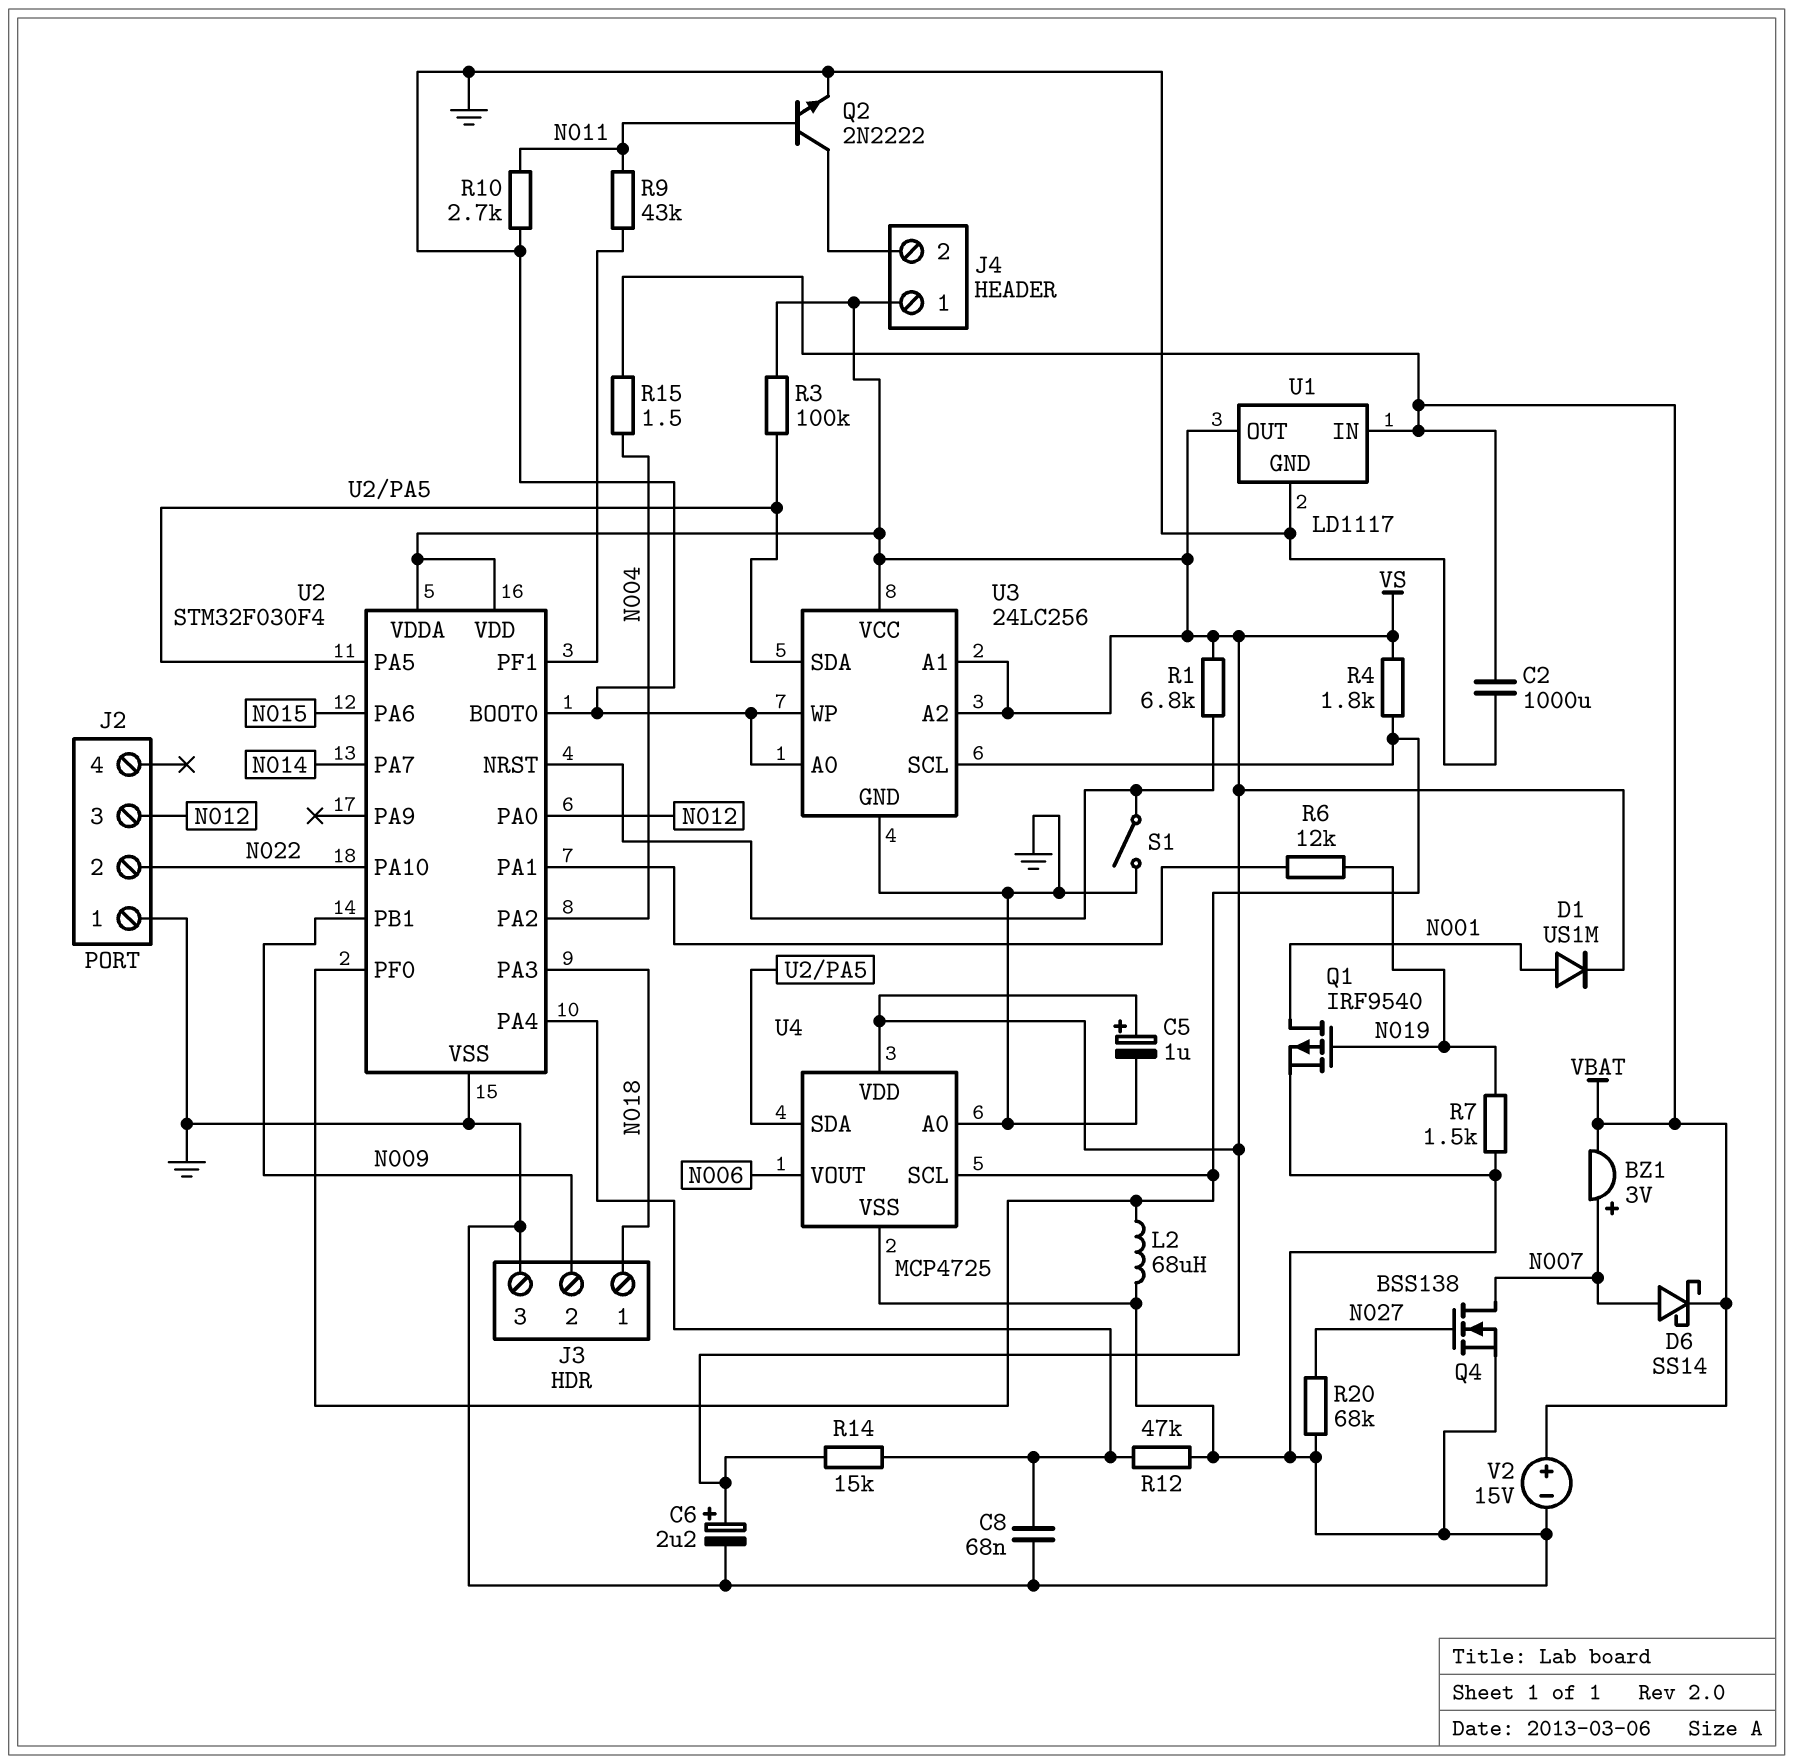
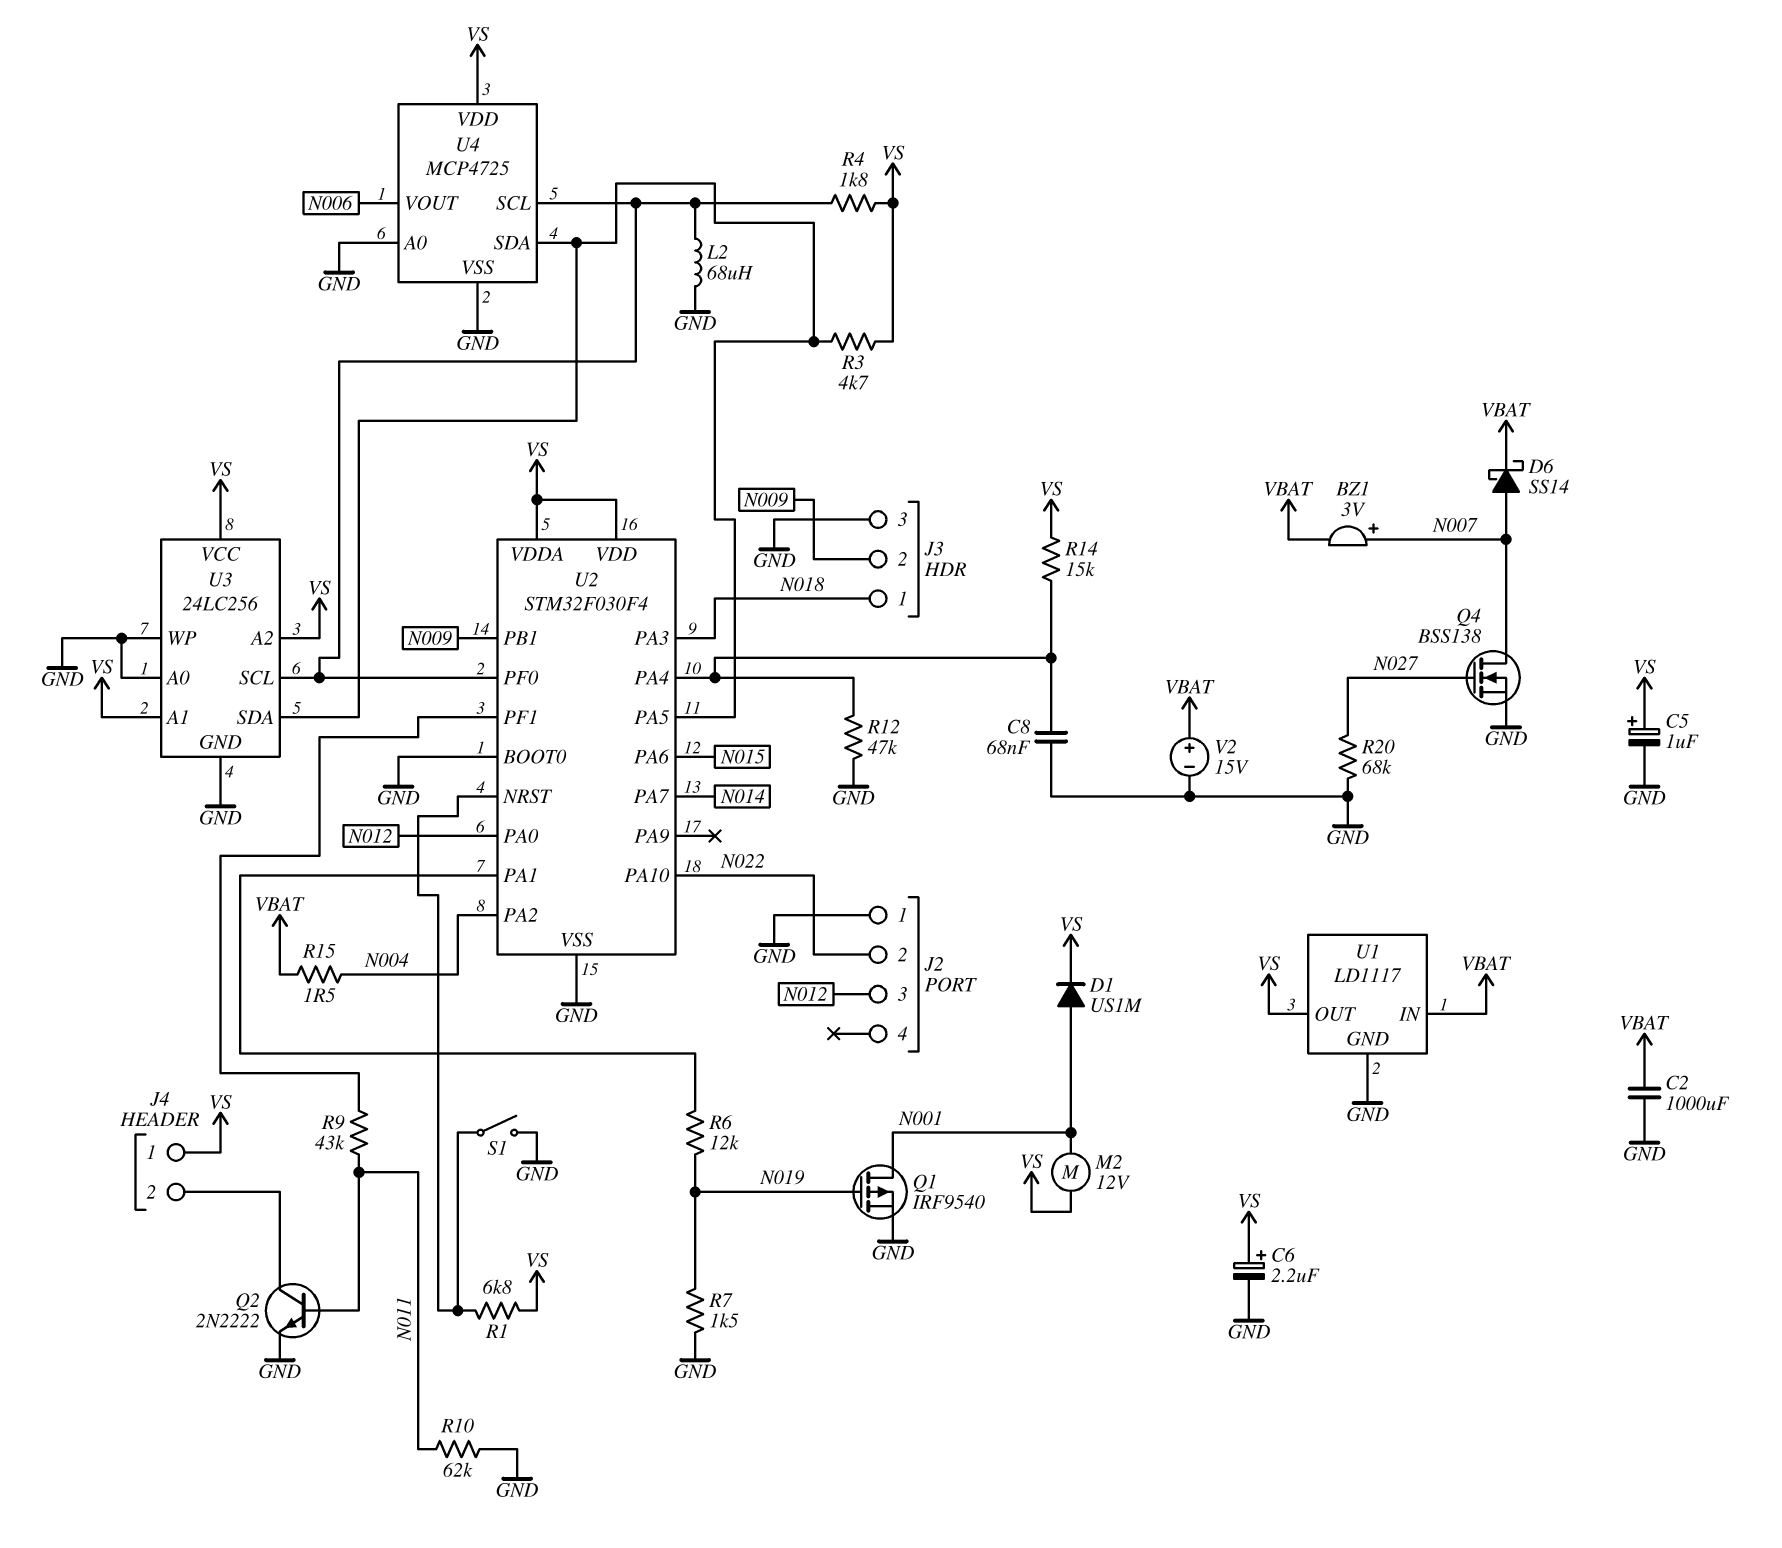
M2: none -> motor 12V (N001, VS)
R3: 100k (U2/PA5, VS) -> 4.7k (U2/PA5, VS)
R10: 2.7k (GND, N011) -> 62k (GND, N011)

